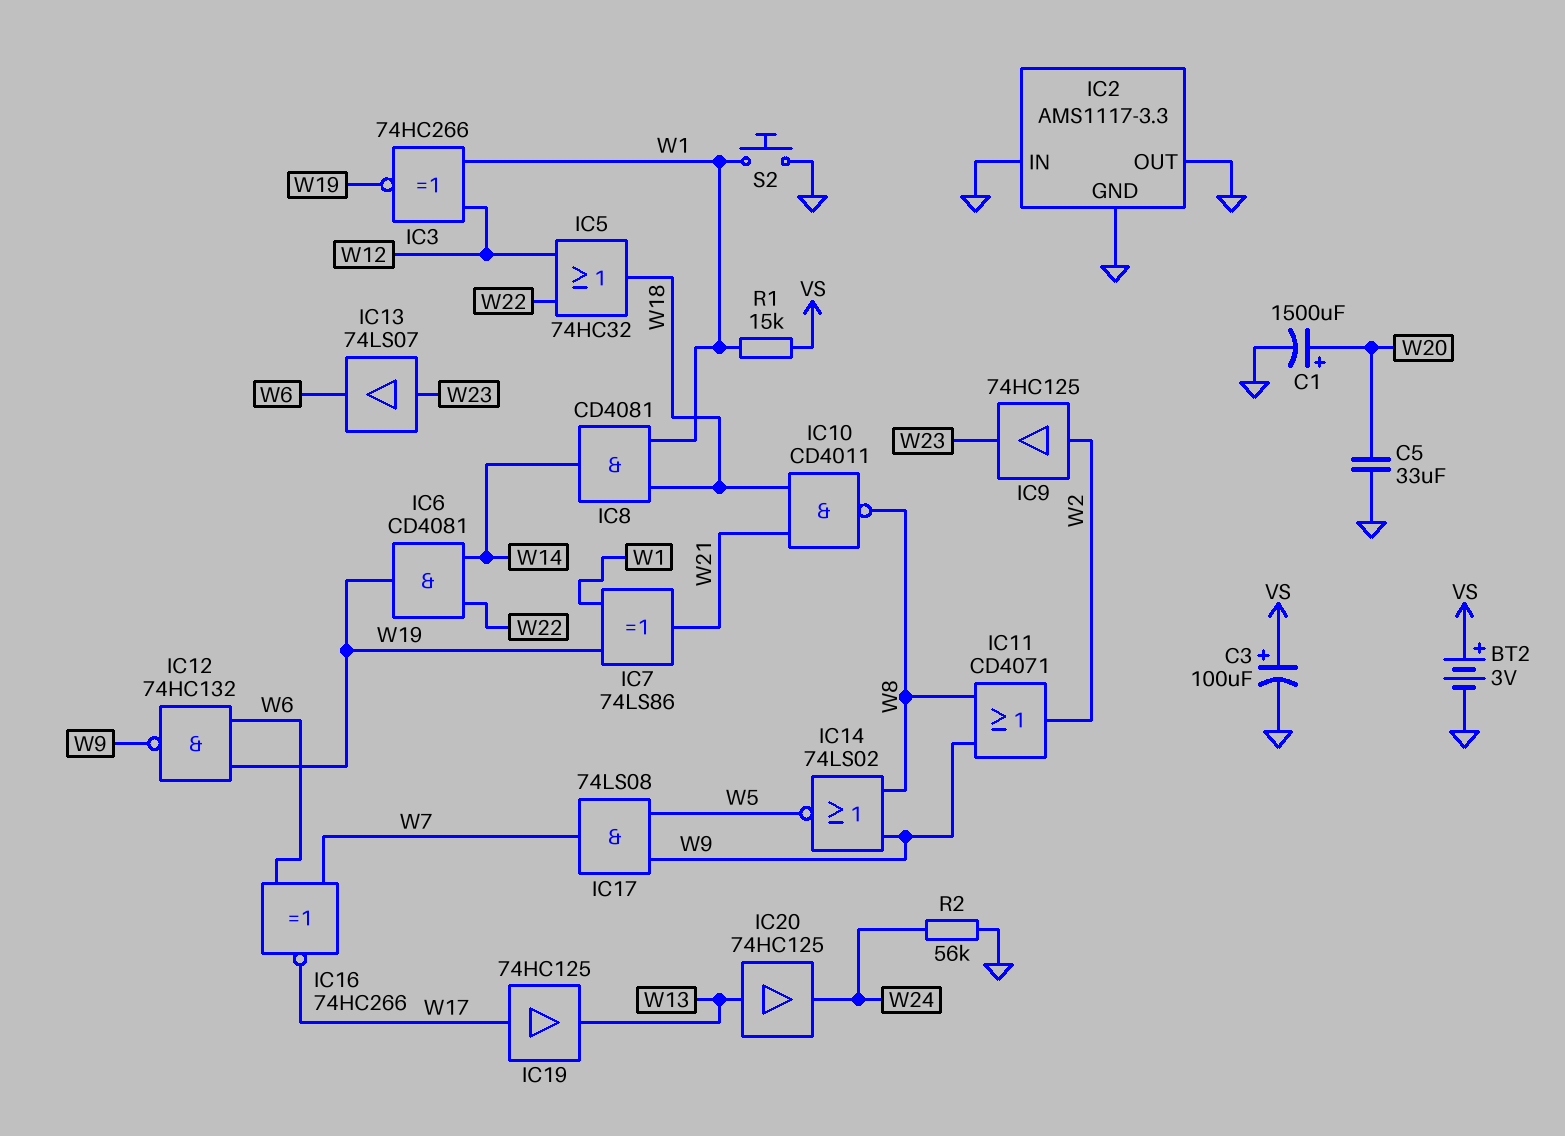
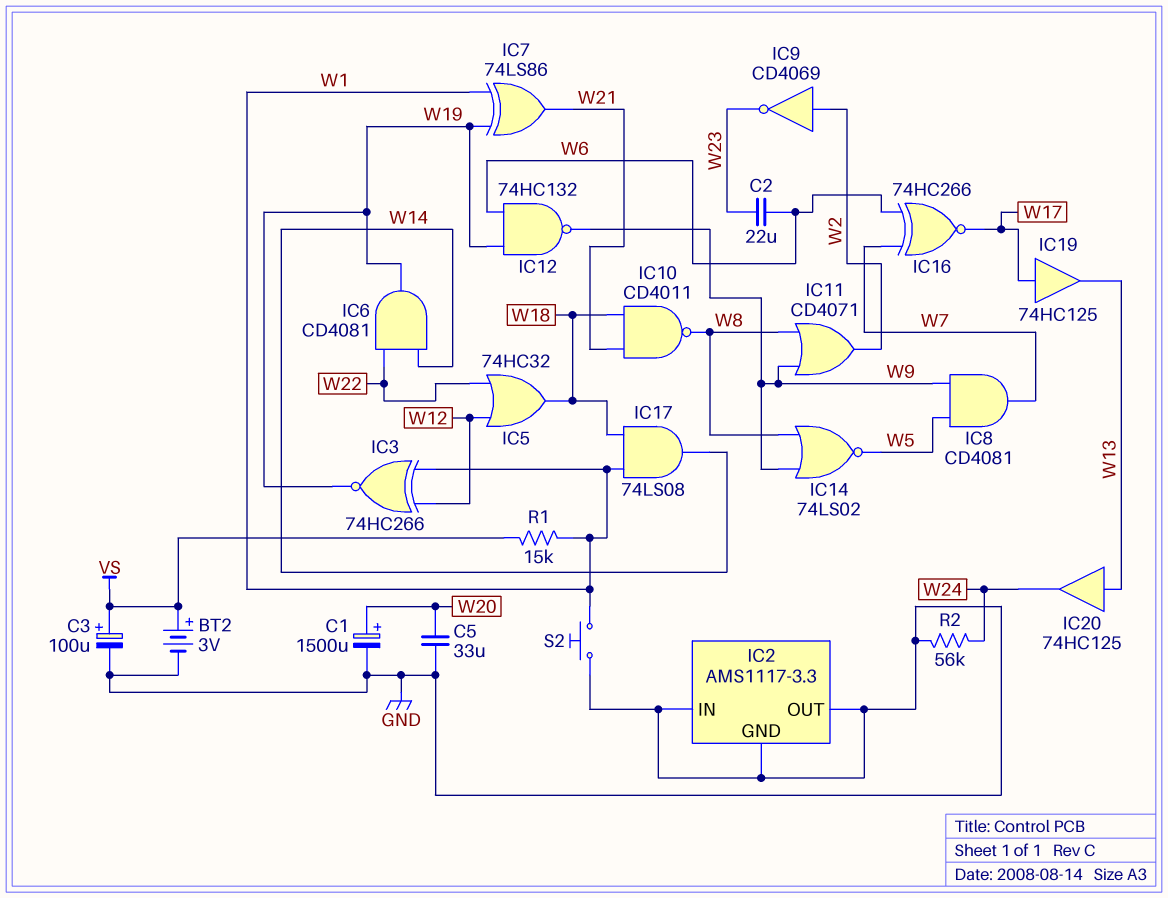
C2: none -> 22uF (W6, W23)
IC8: AND CD4081 (in W1, in W18, out W14) -> AND CD4081 (in W5, in W9, out W7)
IC9: buffer 74HC125 (in W2, out W23) -> NOT CD4069 (in W2, out W23)
IC13: buffer 74LS07 (in W23, out W6) -> none
IC17: AND 74LS08 (in W5, in W9, out W7) -> AND 74LS08 (in W1, in W18, out W14)

